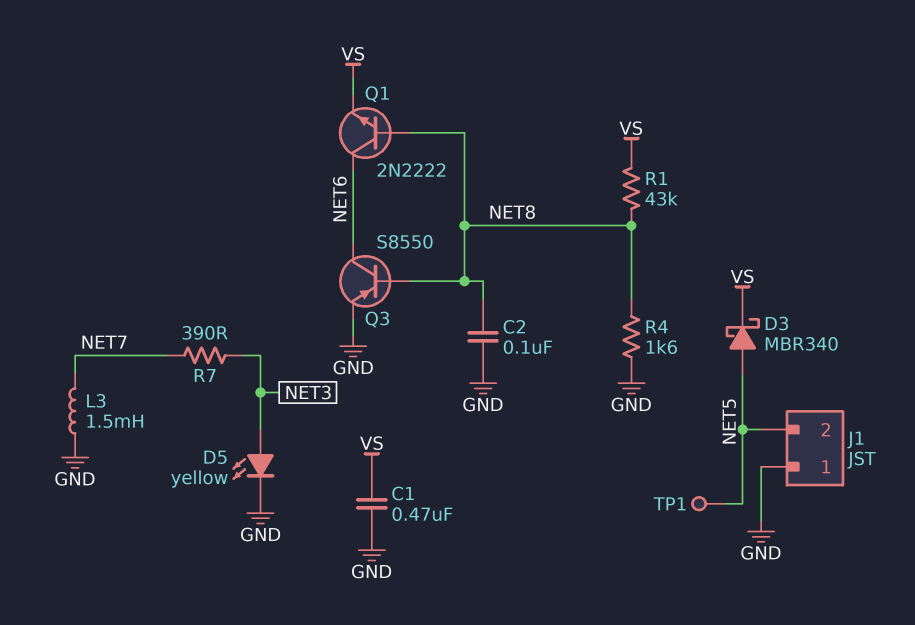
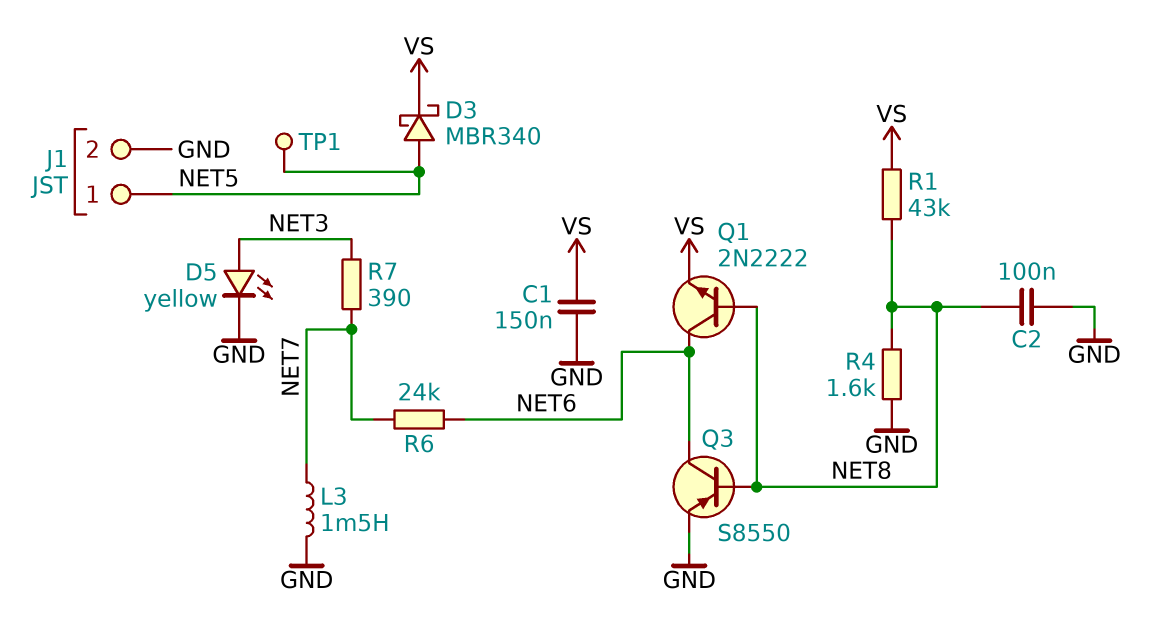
C1: 470nF (GND, VS) -> 150nF (GND, VS)
J1 pin 1: GND -> NET5
J1 pin 2: NET5 -> GND
R6: none -> 24k (NET6, NET7)

